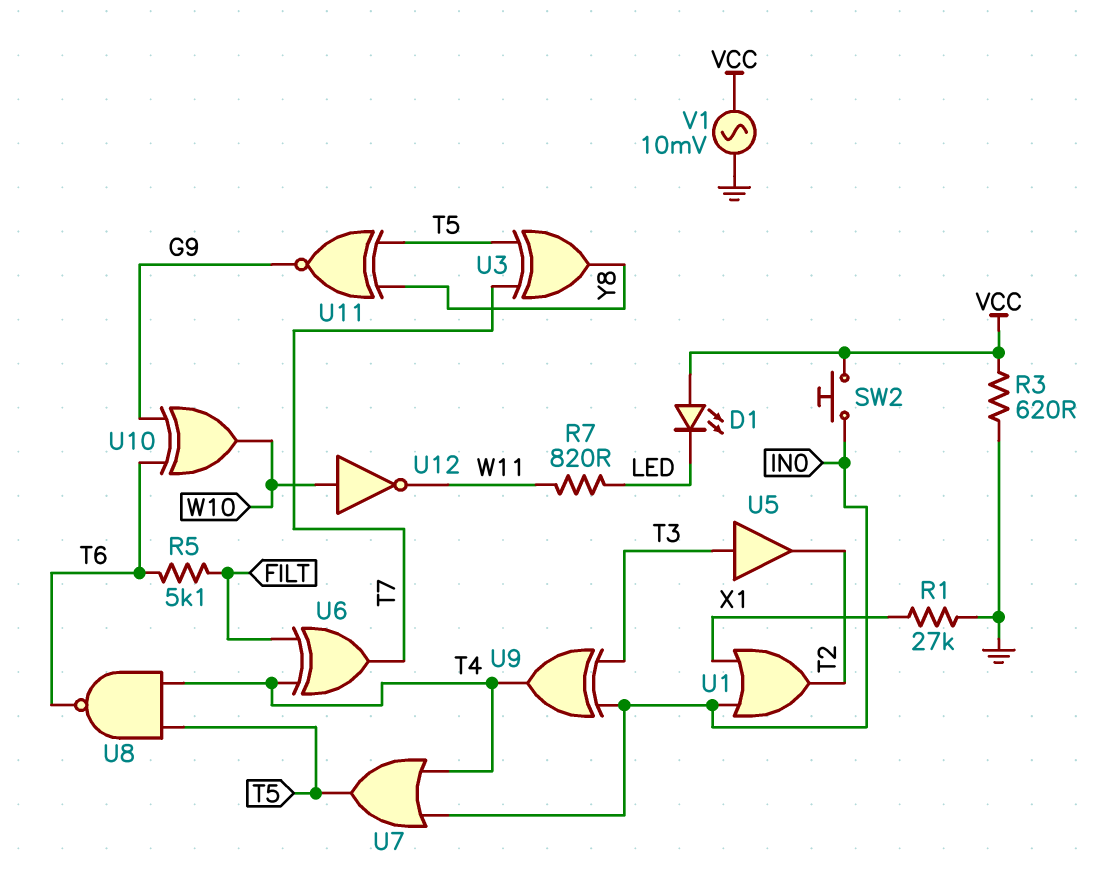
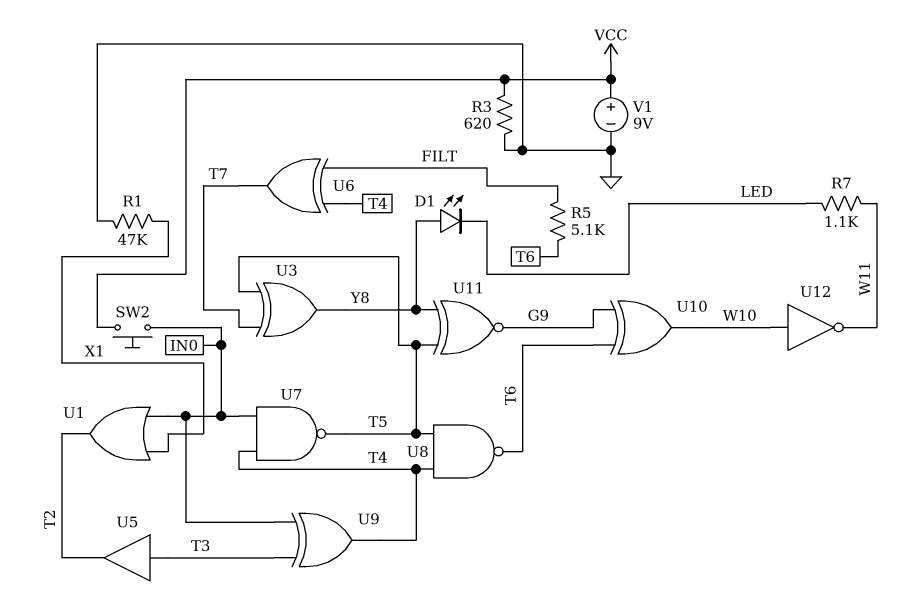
D1: LED (A VCC, K LED) -> LED (A Y8, K LED)
R1: 27k (GND, X1) -> 47k (GND, X1)
R7: 820 (LED, W11) -> 1.1k (LED, W11)
U7: OR (in IN0, in T4, out T5) -> NAND (in IN0, in T4, out T5)
V1: AC 10mV (GND, VCC) -> 9V (plus VCC, minus GND)

